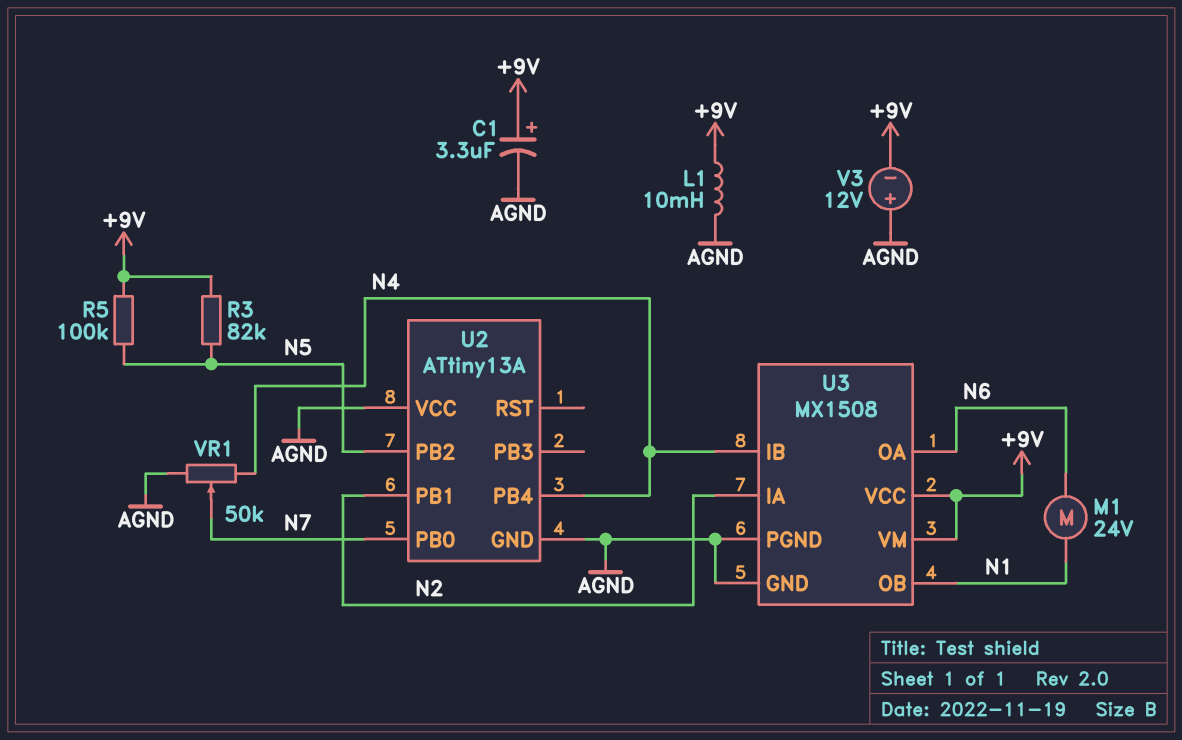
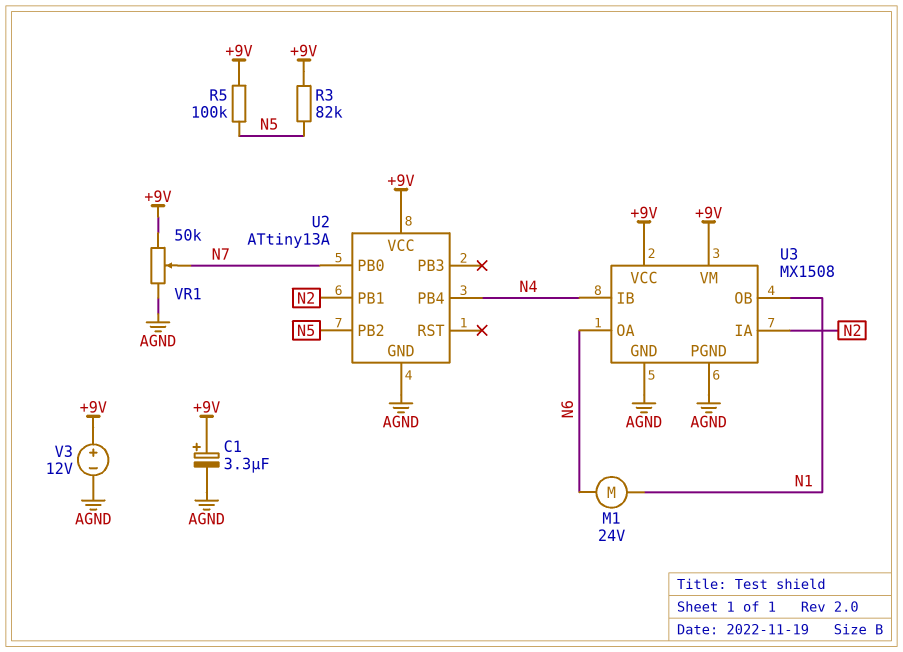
L1: 10mH (+9V, AGND) -> none
U2 pin VCC: AGND -> +9V
V3: 12V (plus AGND, minus +9V) -> 12V (plus +9V, minus AGND)
VR1: 50k (AGND, N4, wiper N7) -> 50k (+9V, AGND, wiper N7)

